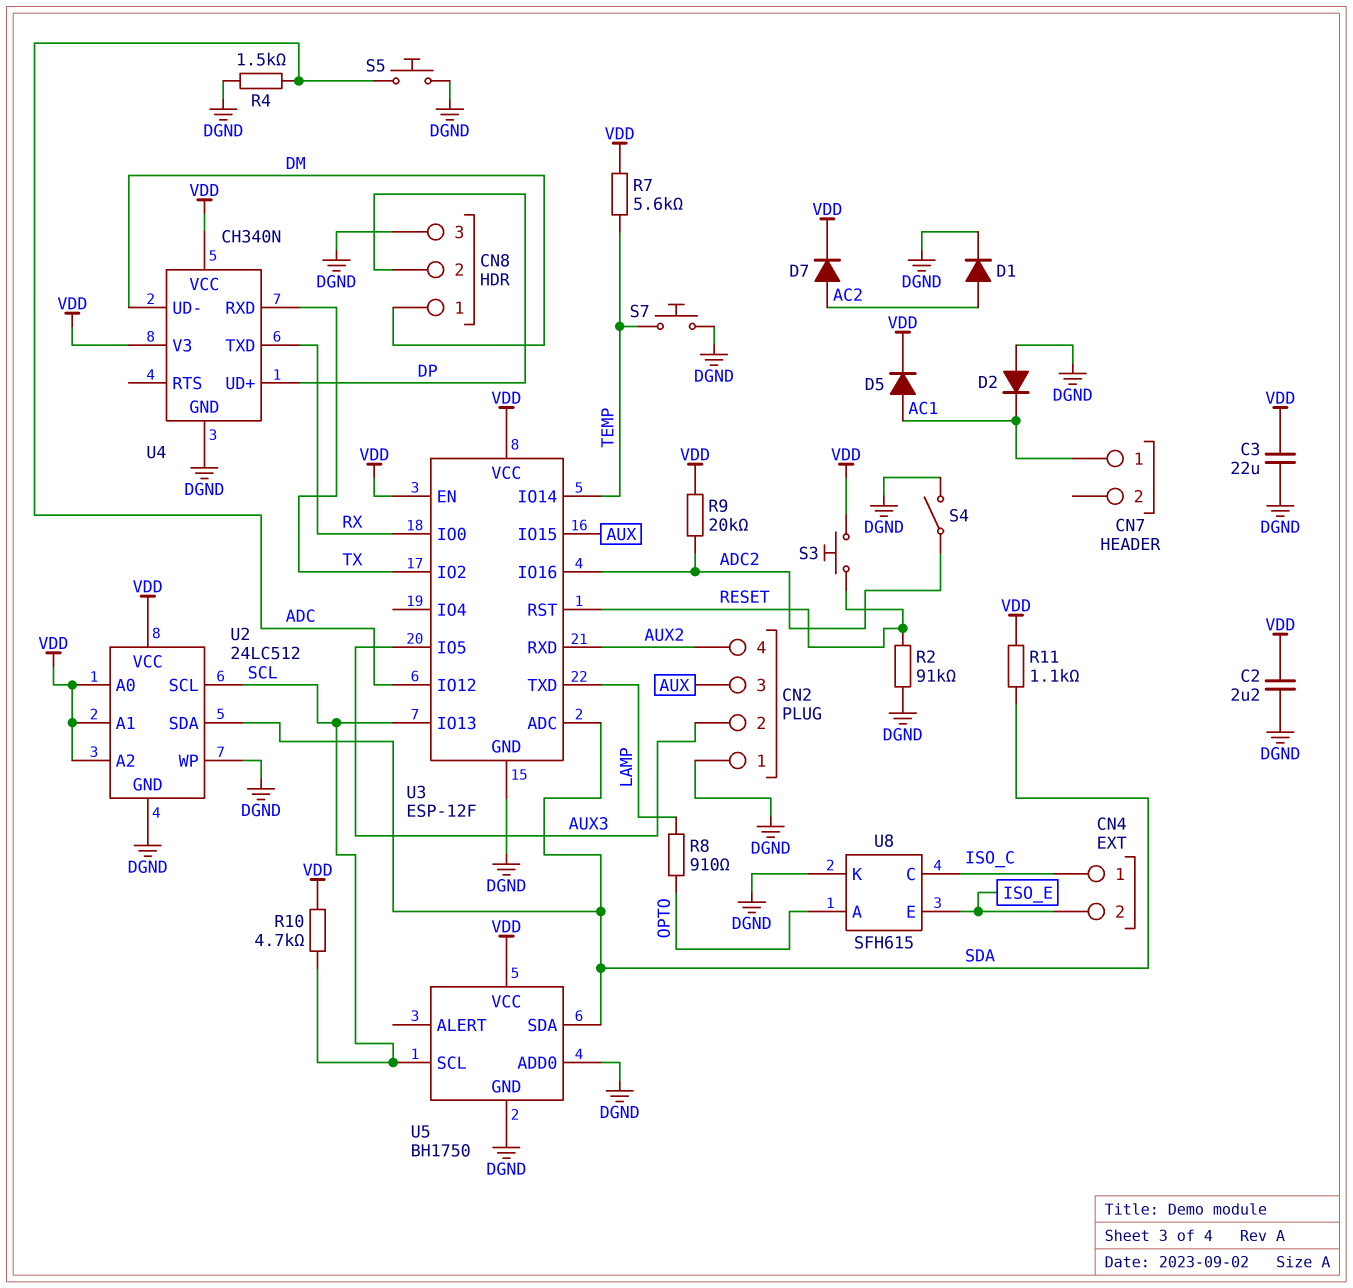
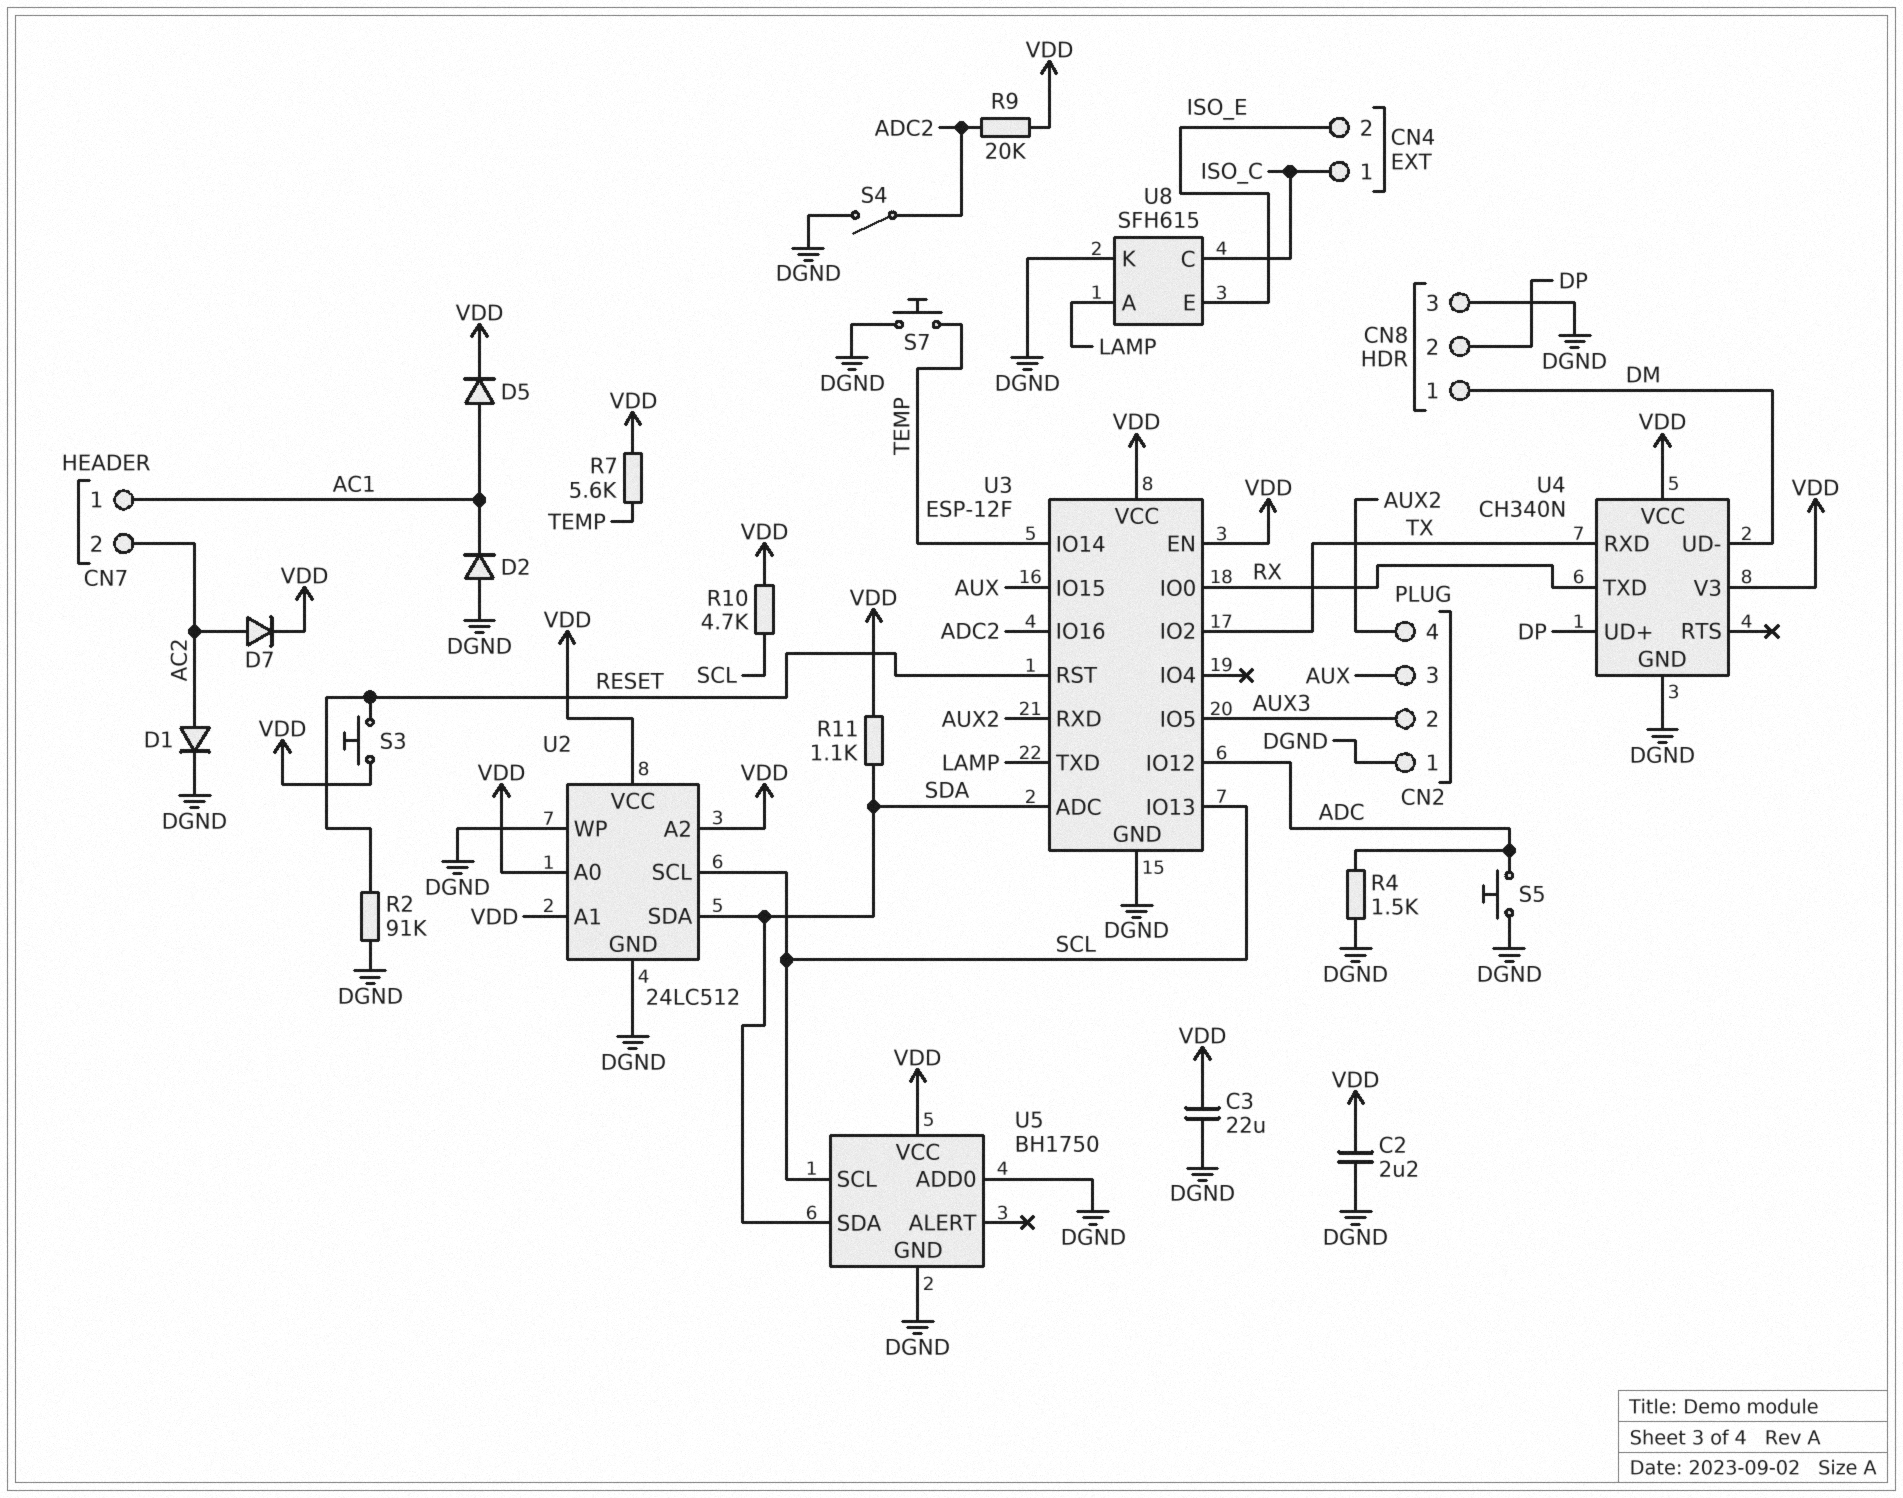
CN7 pin 2: none -> AC2
R8: 910 (LAMP, OPTO) -> none
U8 pin A: OPTO -> LAMP

